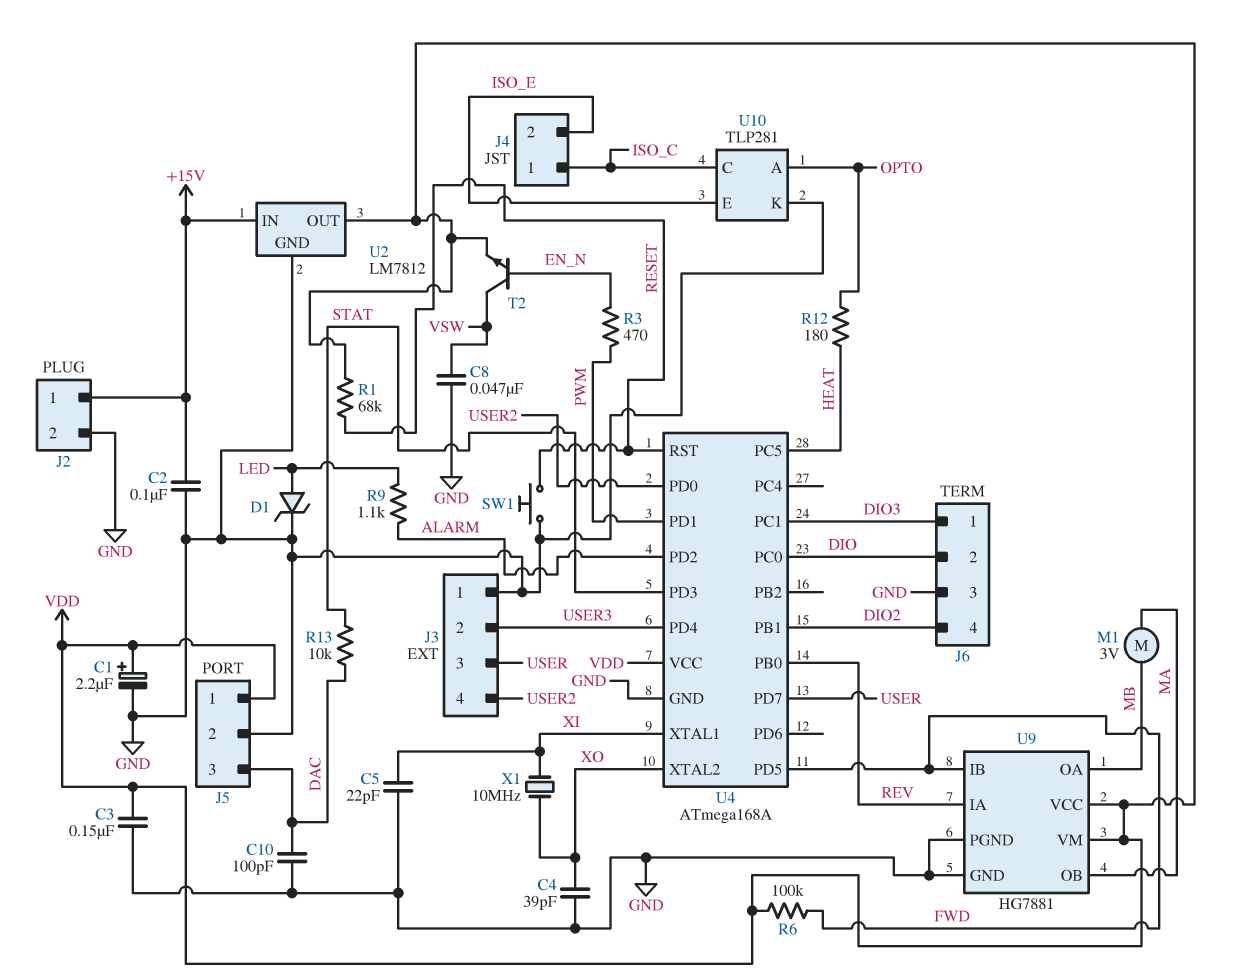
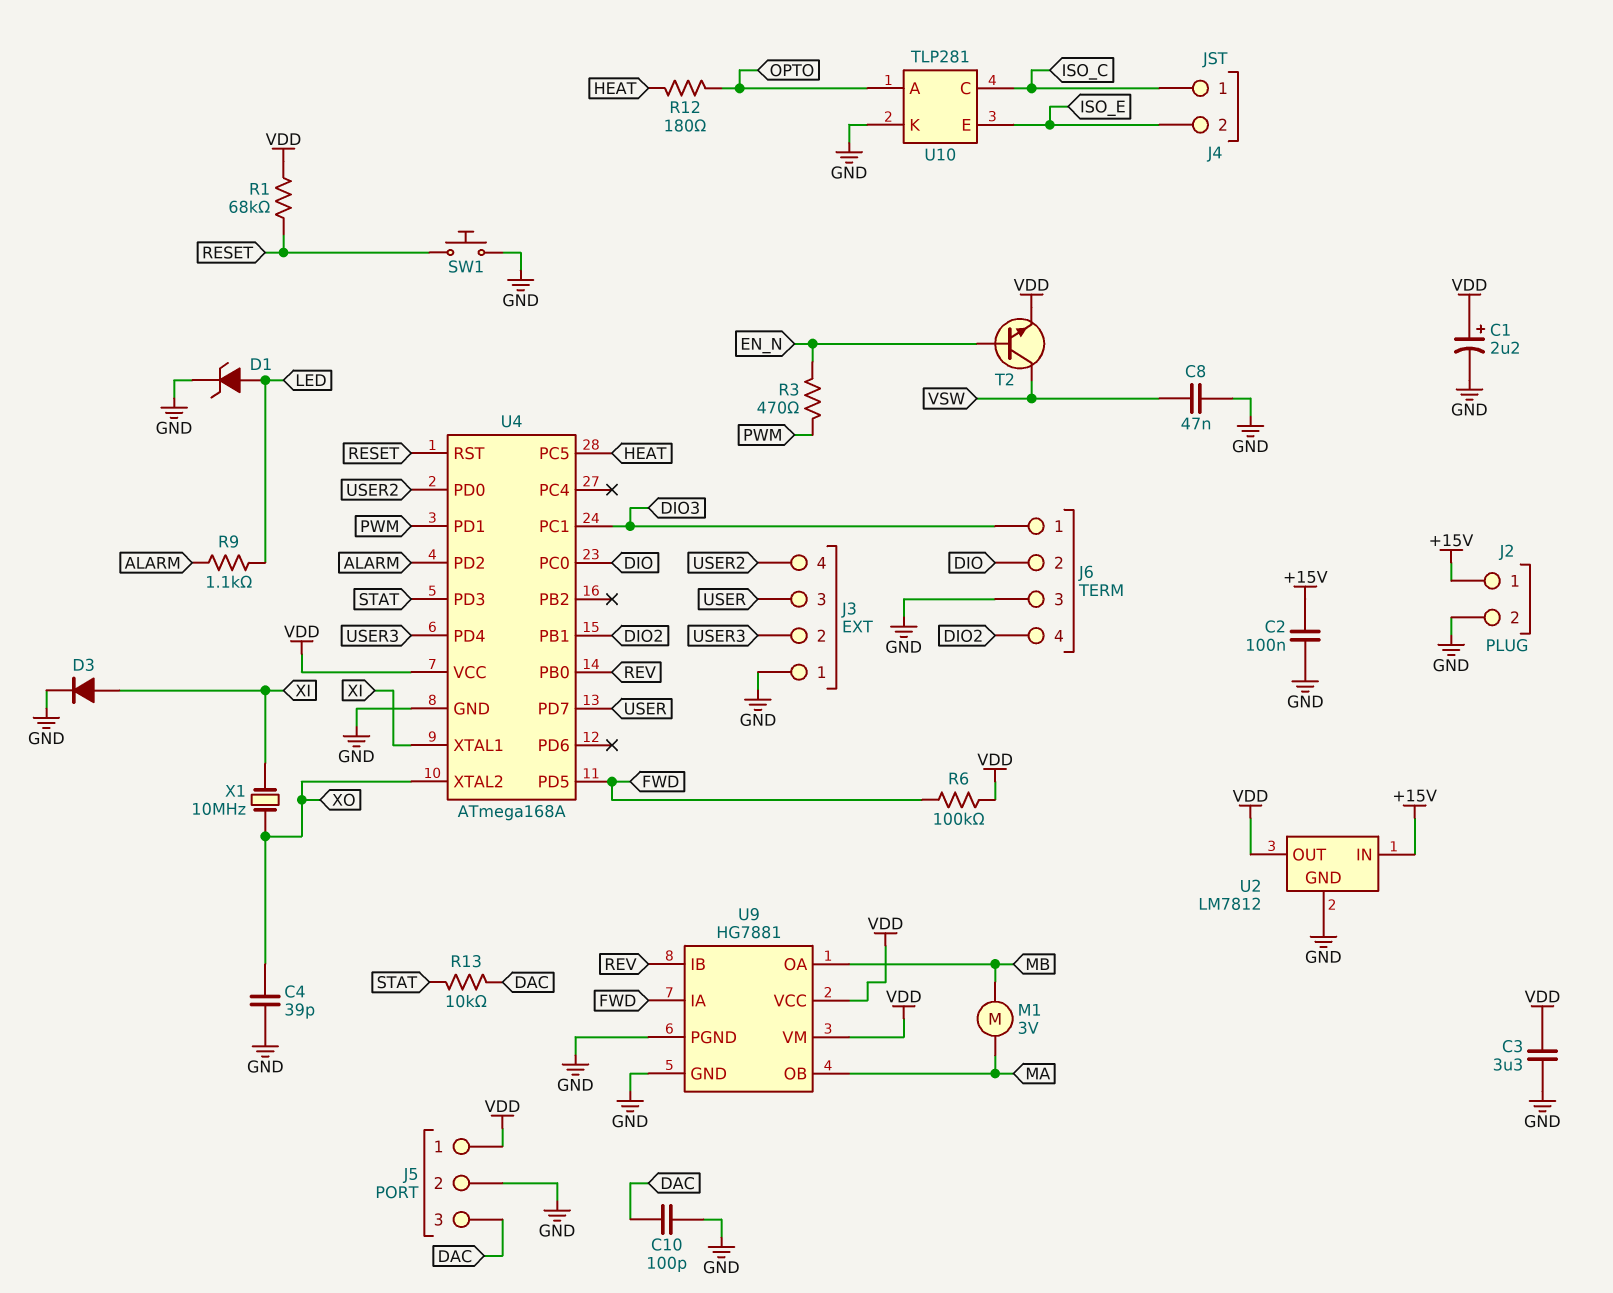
C3: 150nF (GND, VDD) -> 3.3uF (GND, VDD)
C5: 22pF (GND, XI) -> none
D3: none -> diode (A XI, K GND)
U9 pin IA: REV -> FWD
U9 pin IB: FWD -> REV

